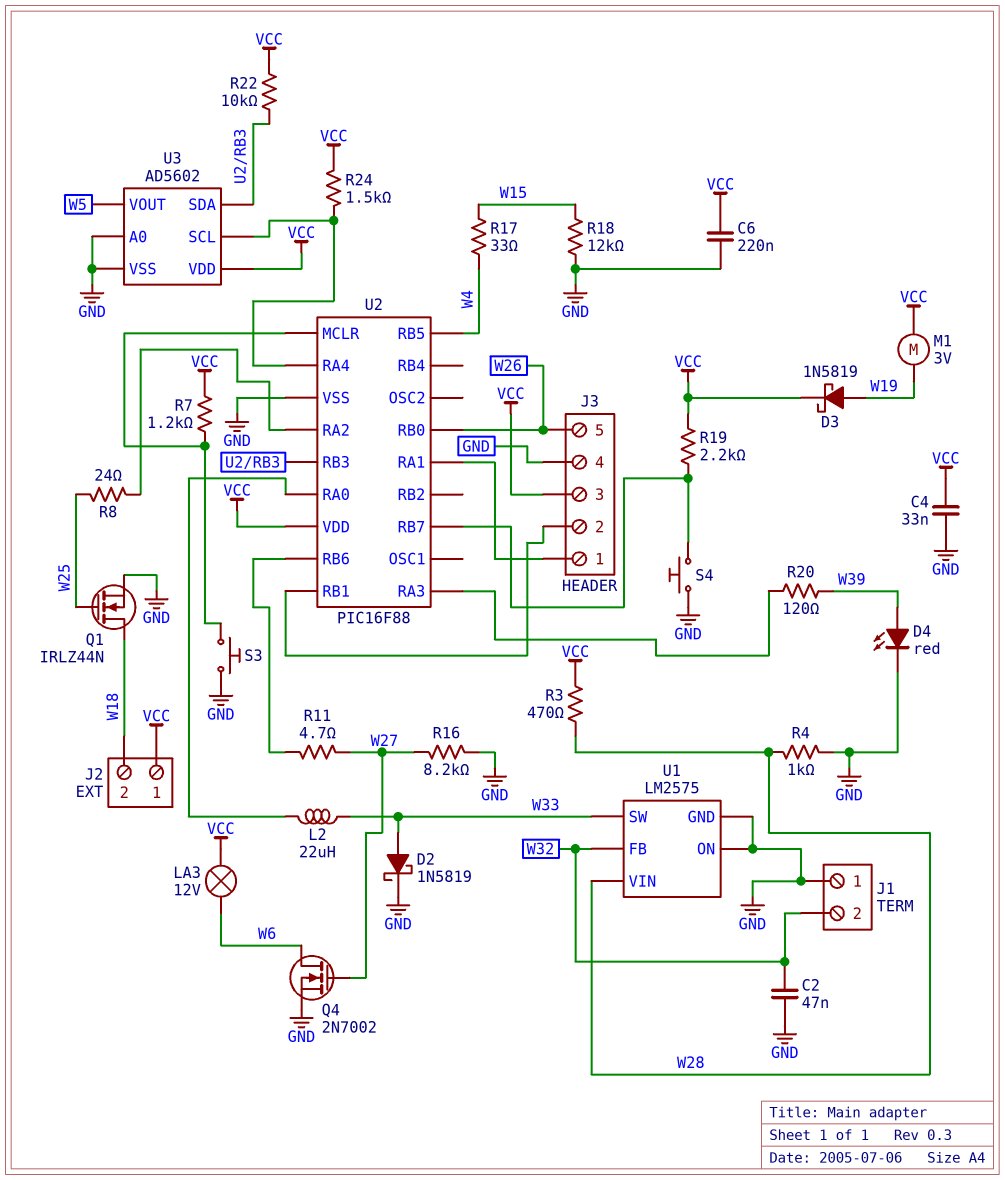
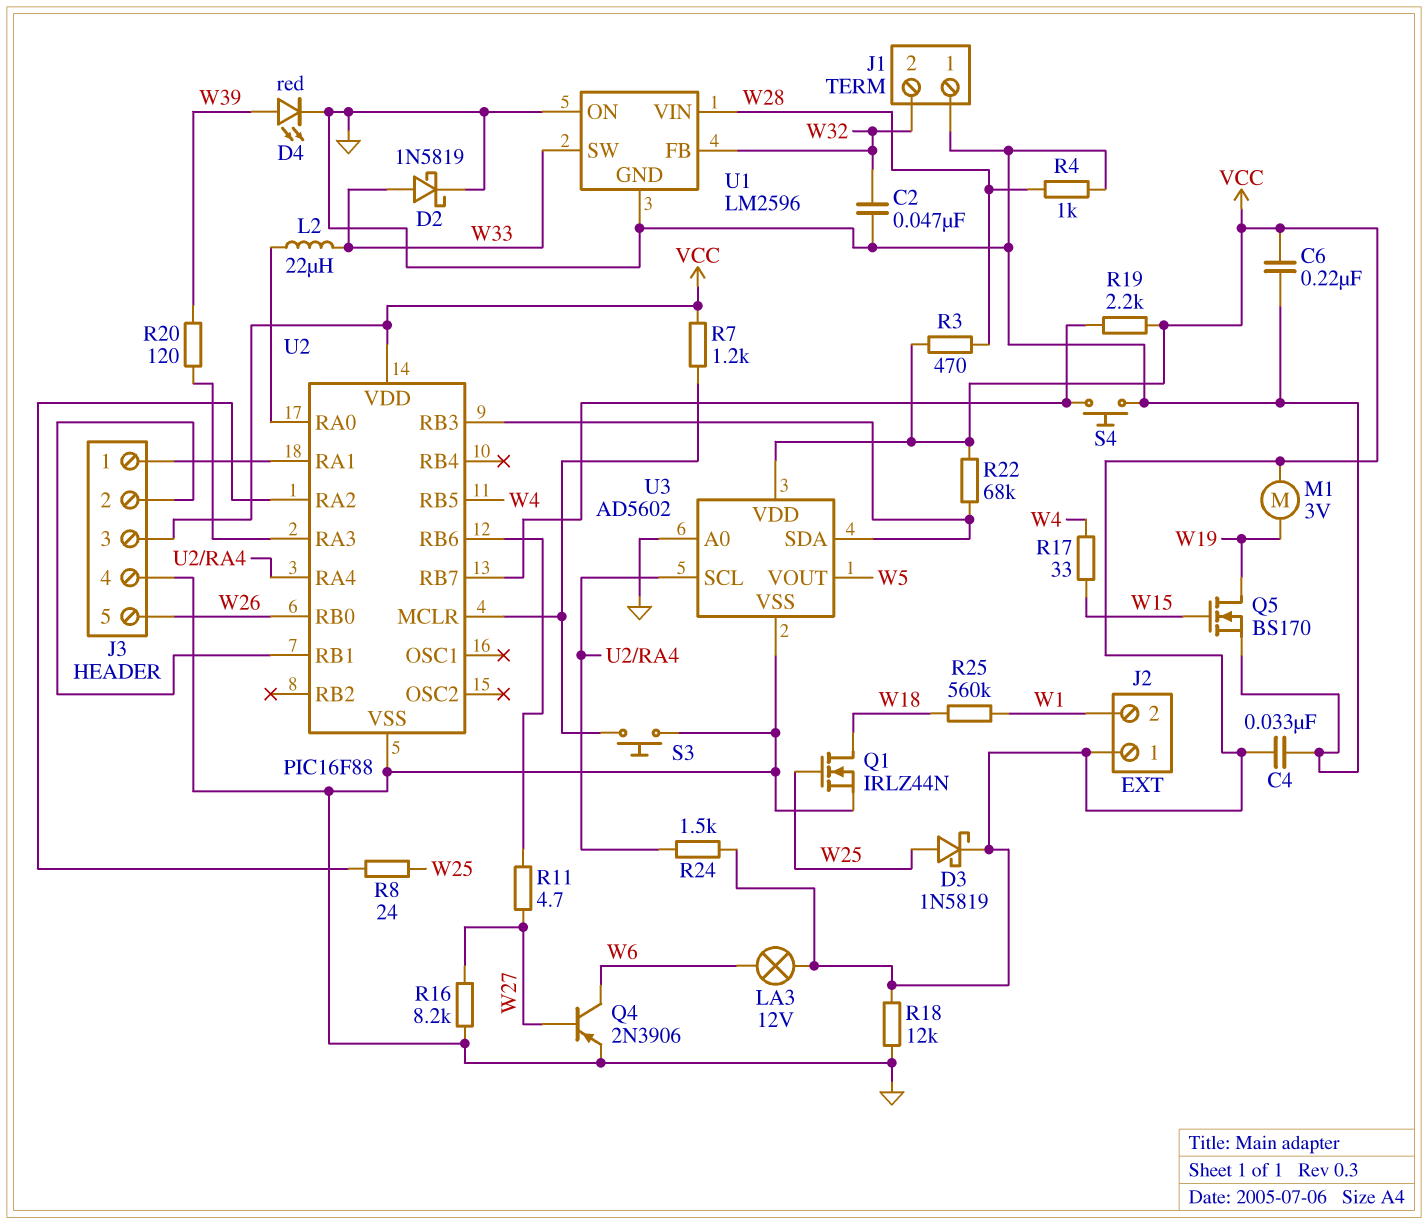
D3: schottky 1N5819 (A W19, K VCC) -> schottky 1N5819 (A W25, K VCC)
J2 pin 2: W18 -> W1
Q4: NMOS 2N7002 (G W27, D W6, S GND) -> PNP 2N3906 (B W27, C W6, E GND)
Q5: none -> NMOS BS170 (G W15, D W19, S GND)
R18: 12k (GND, W15) -> 12k (GND, VCC)
R22: 10k (U2/RB3, VCC) -> 68k (U2/RB3, VCC)
R25: none -> 560k (W1, W18)
U1: LM2575 -> LM2596

